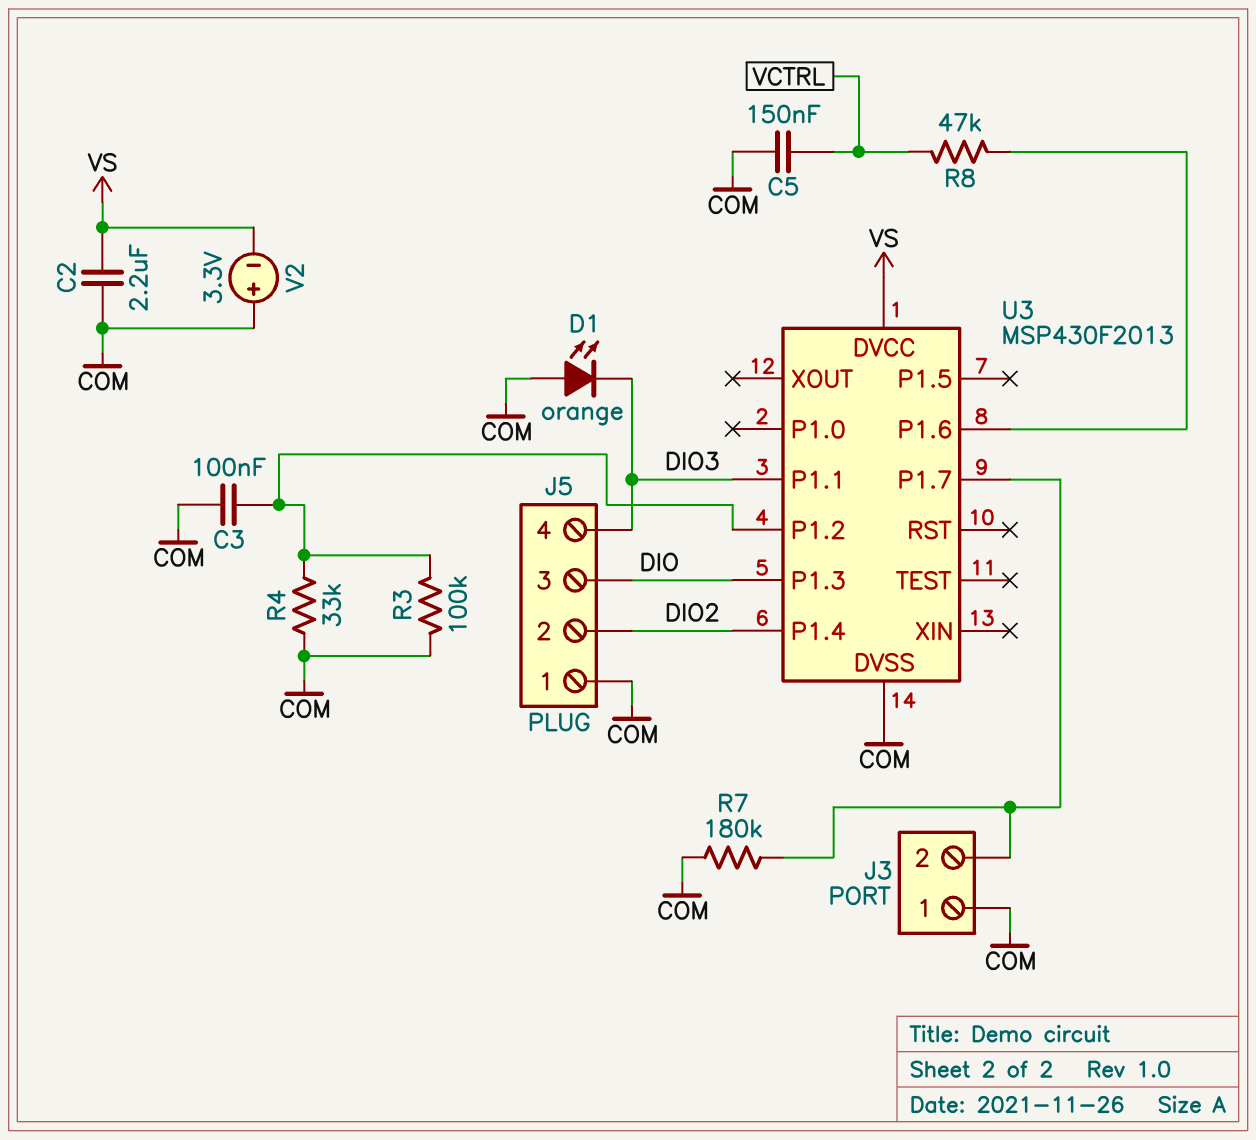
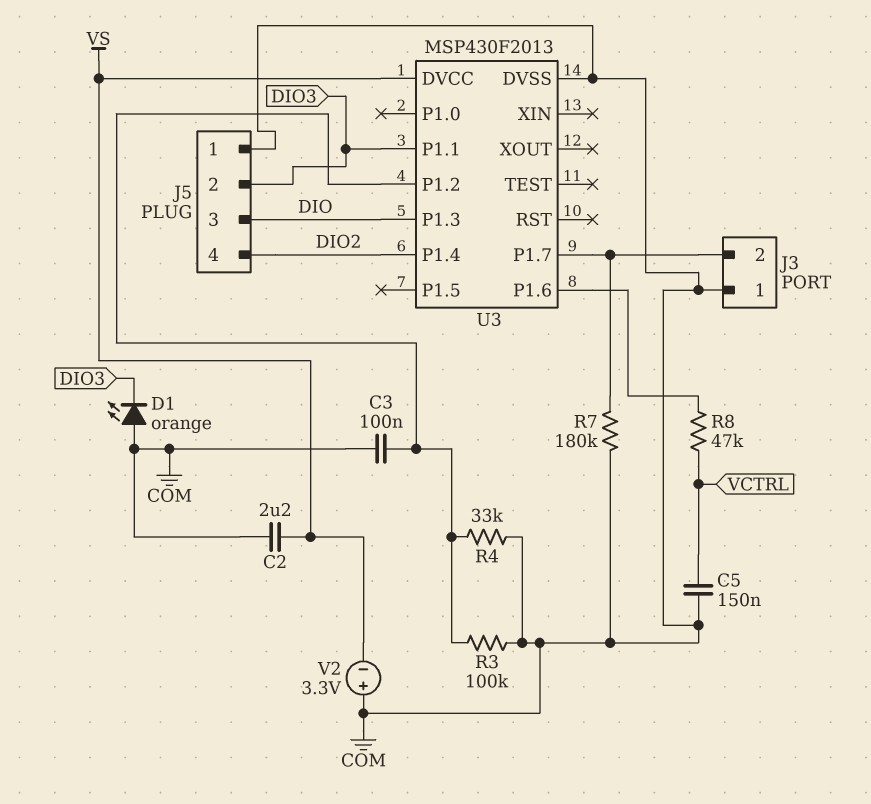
J5 pin 2: DIO2 -> DIO3
J5 pin 4: DIO3 -> DIO2

